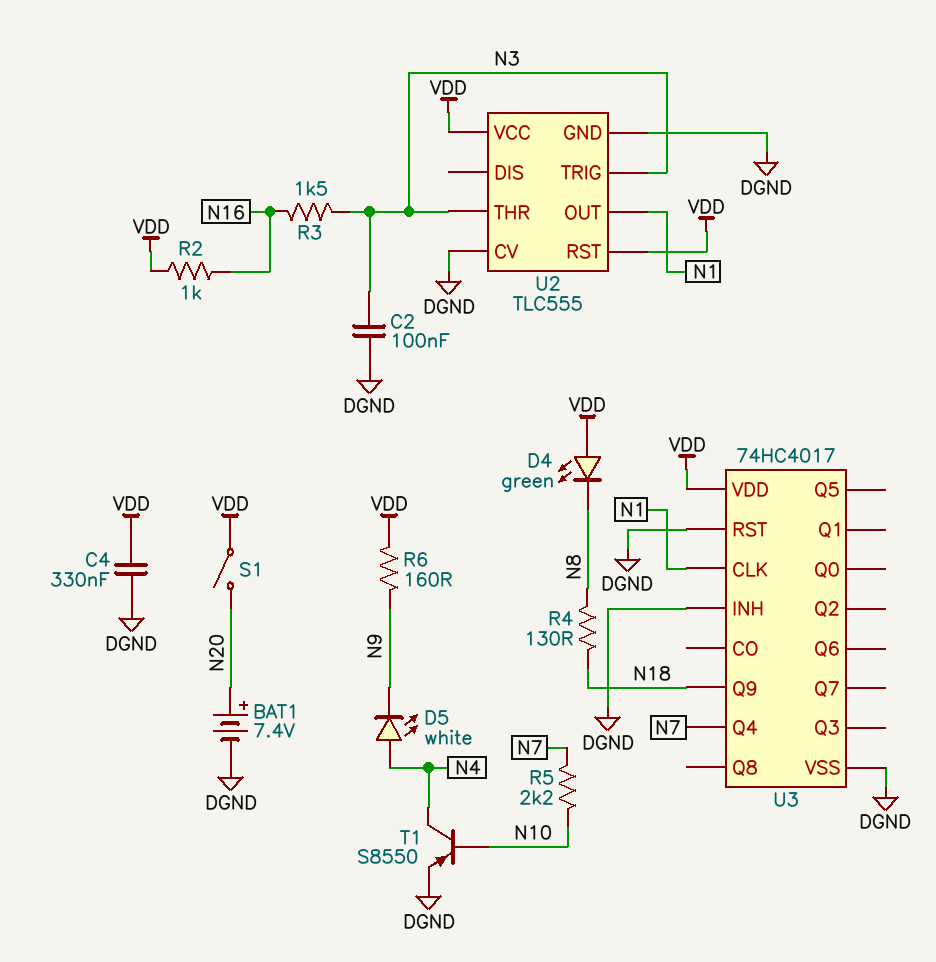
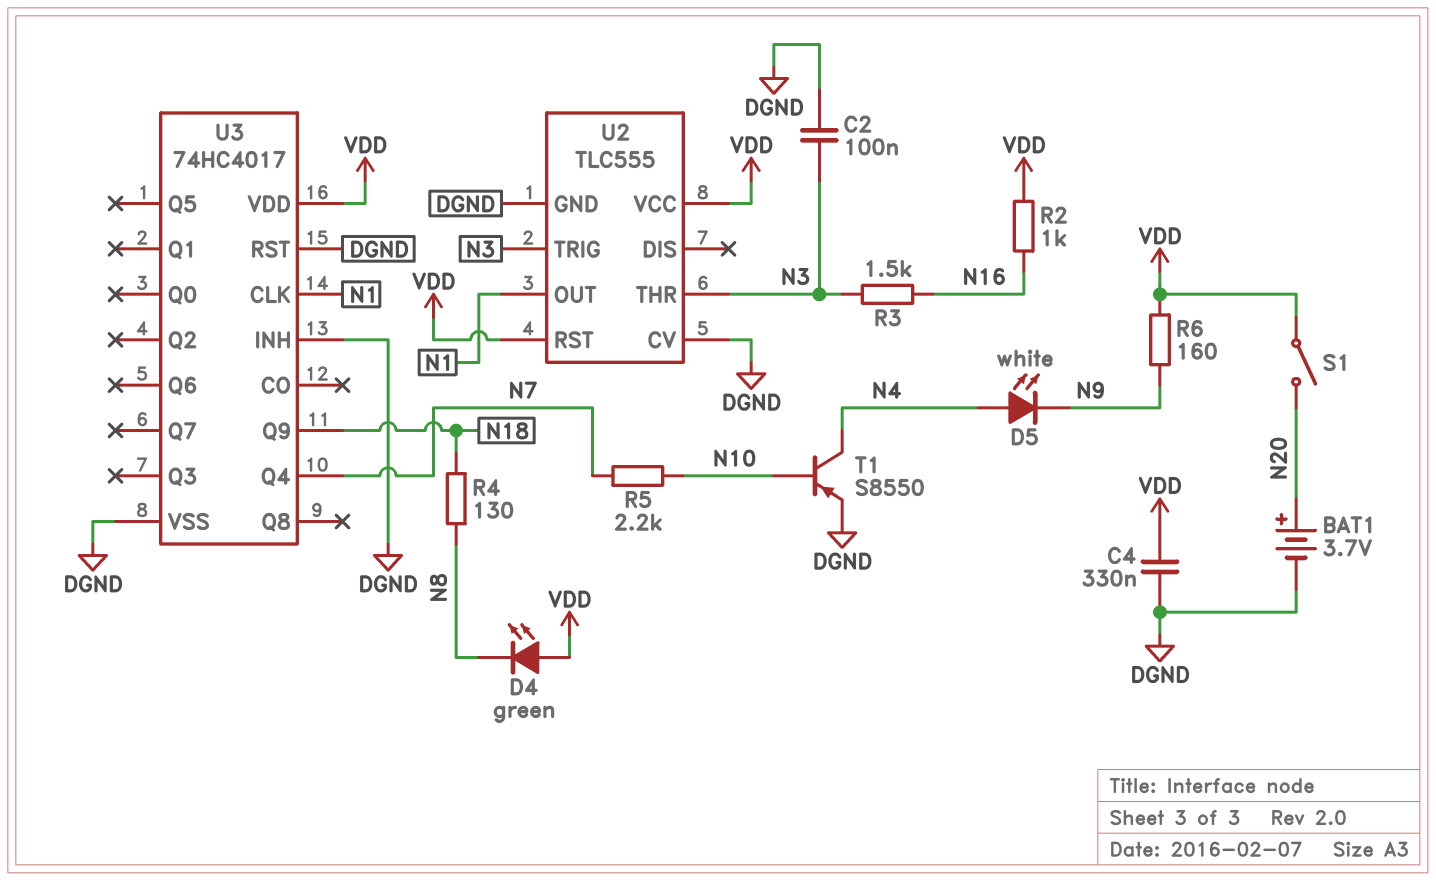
BAT1: 7.4V (plus N20, minus DGND) -> 3.7V (plus N20, minus DGND)

